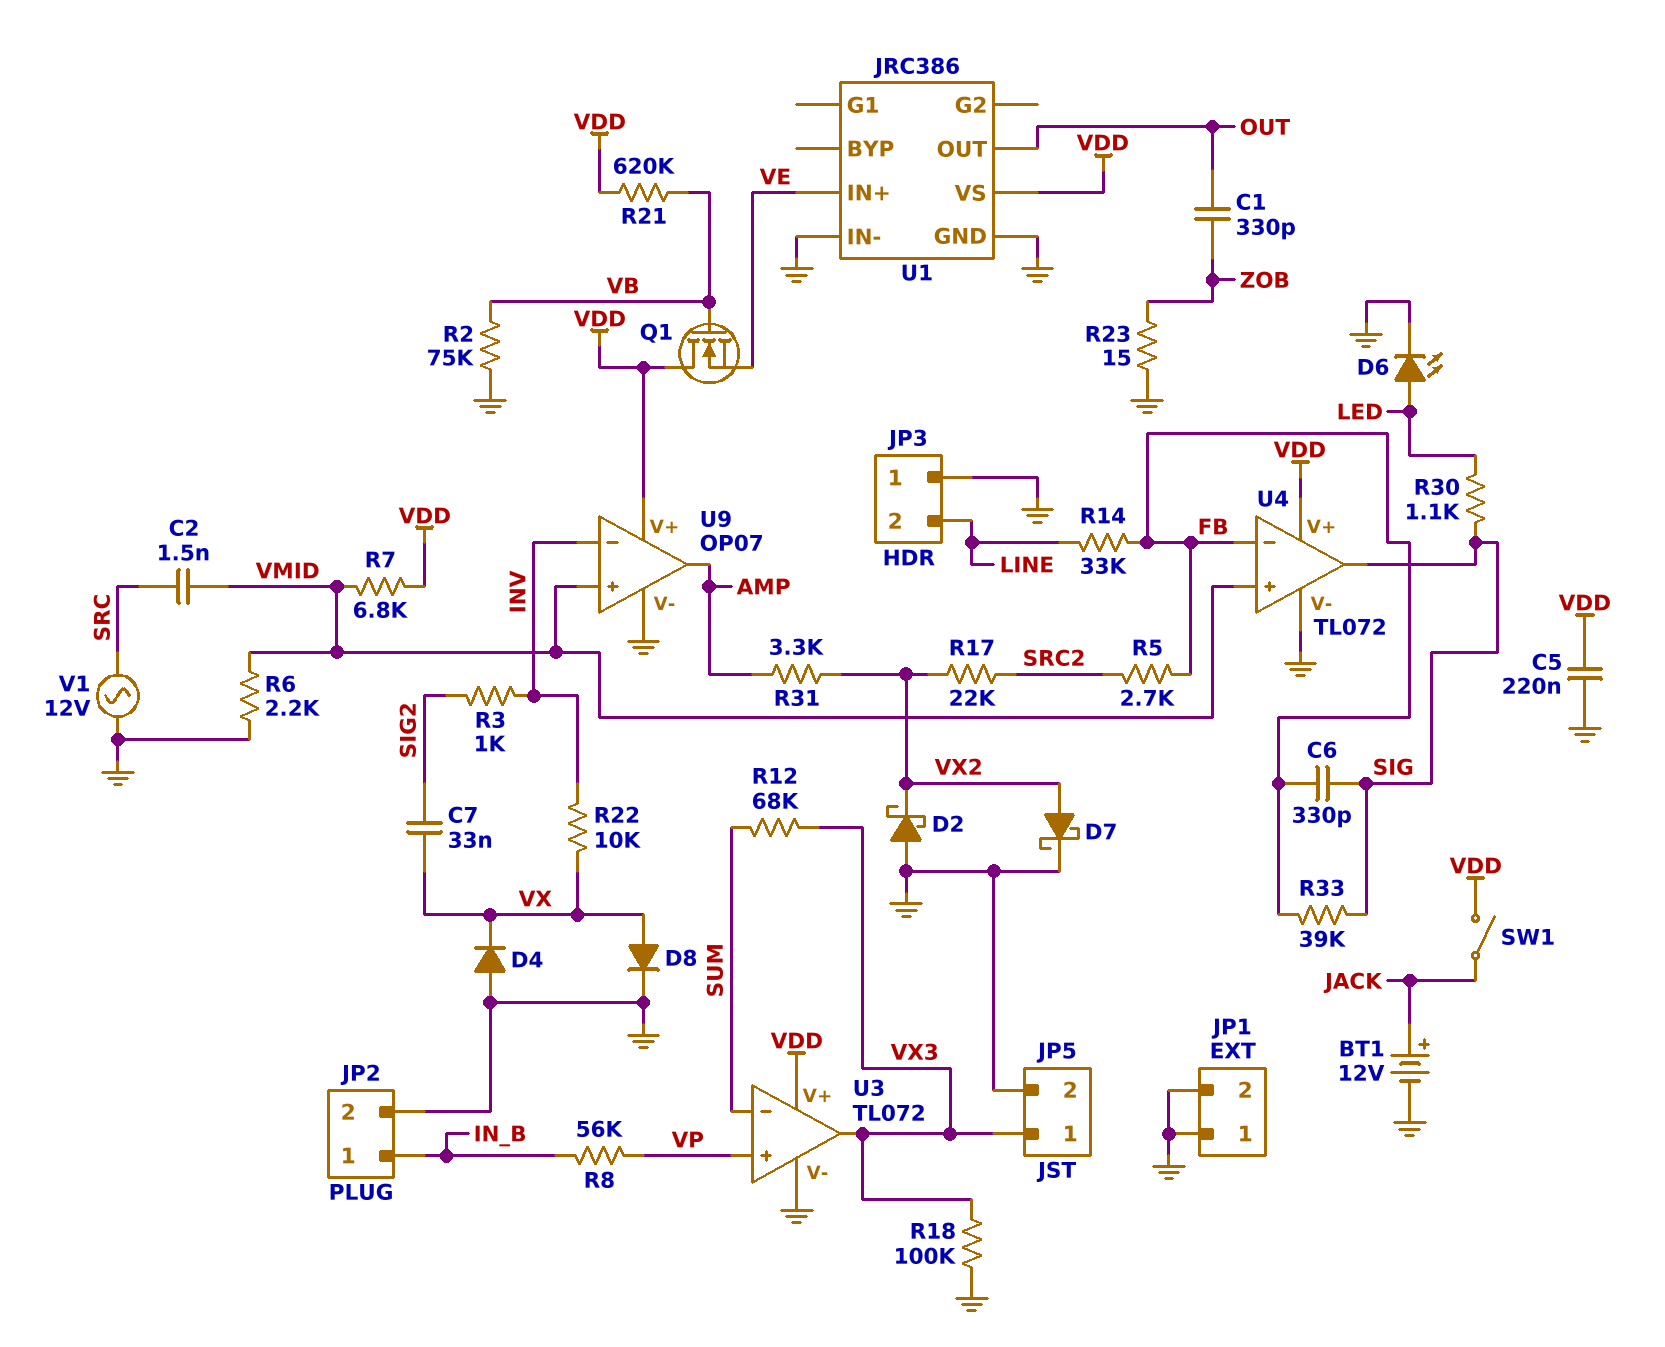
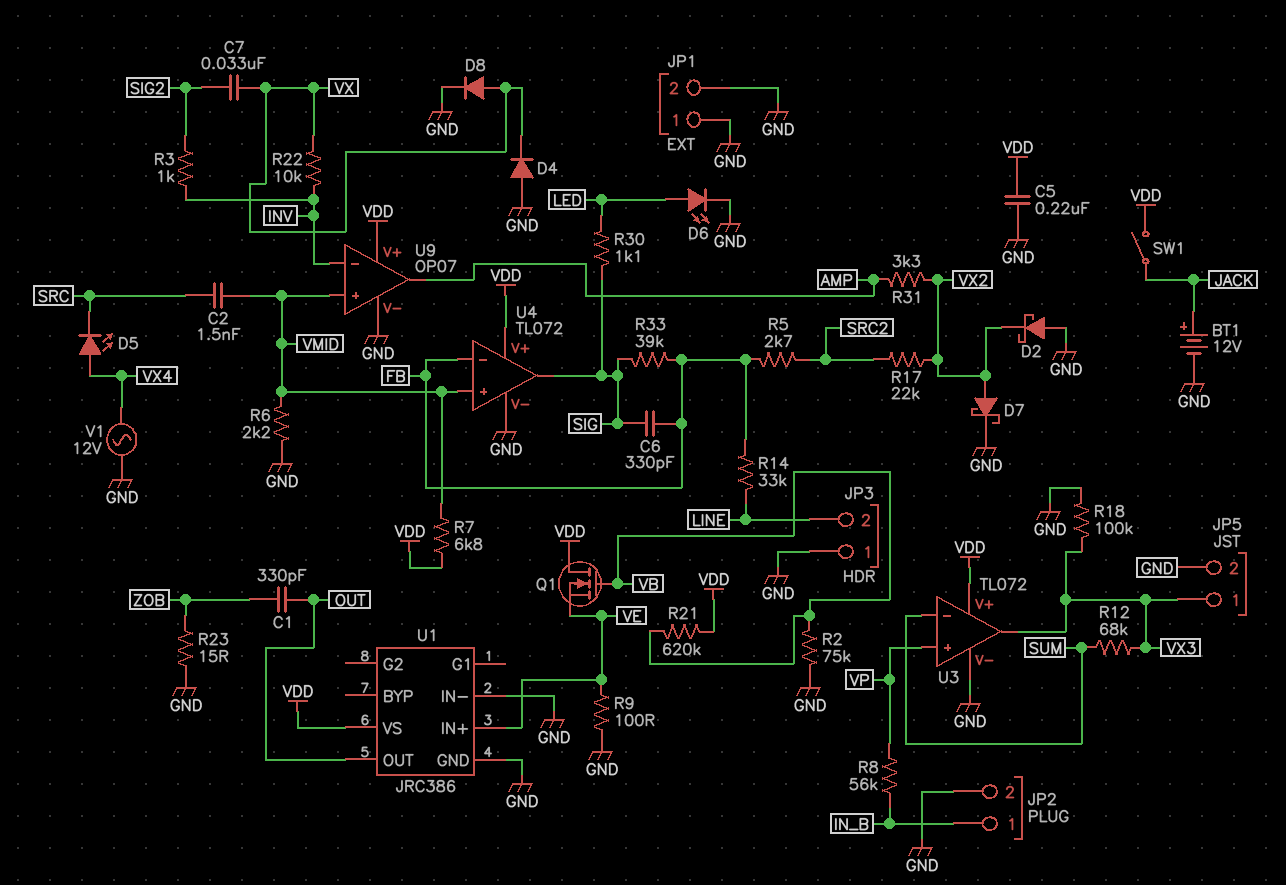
D5: none -> LED (A VX4, K SRC)
R9: none -> 100 (GND, VE)
V1: AC 12V (GND, SRC) -> AC 12V (GND, VX4)

